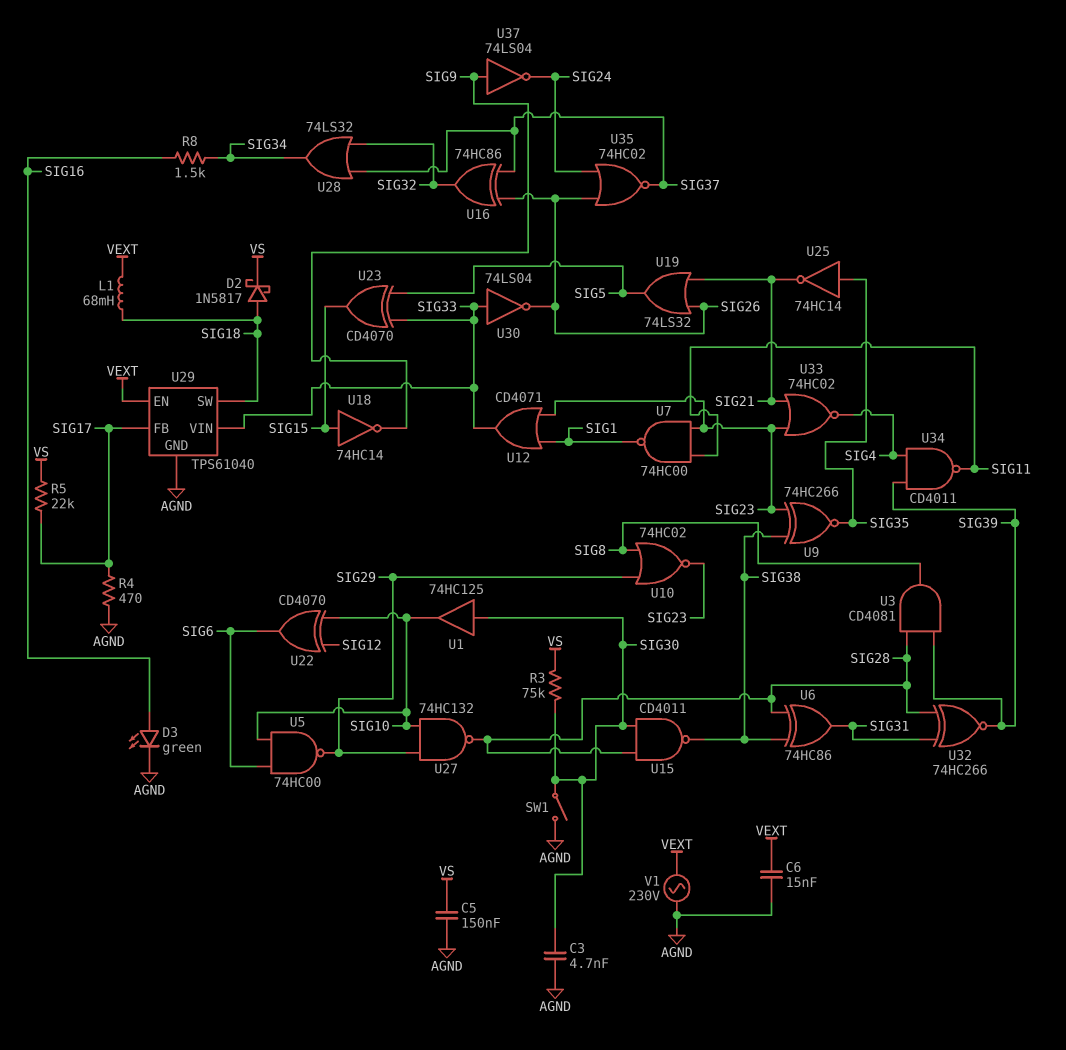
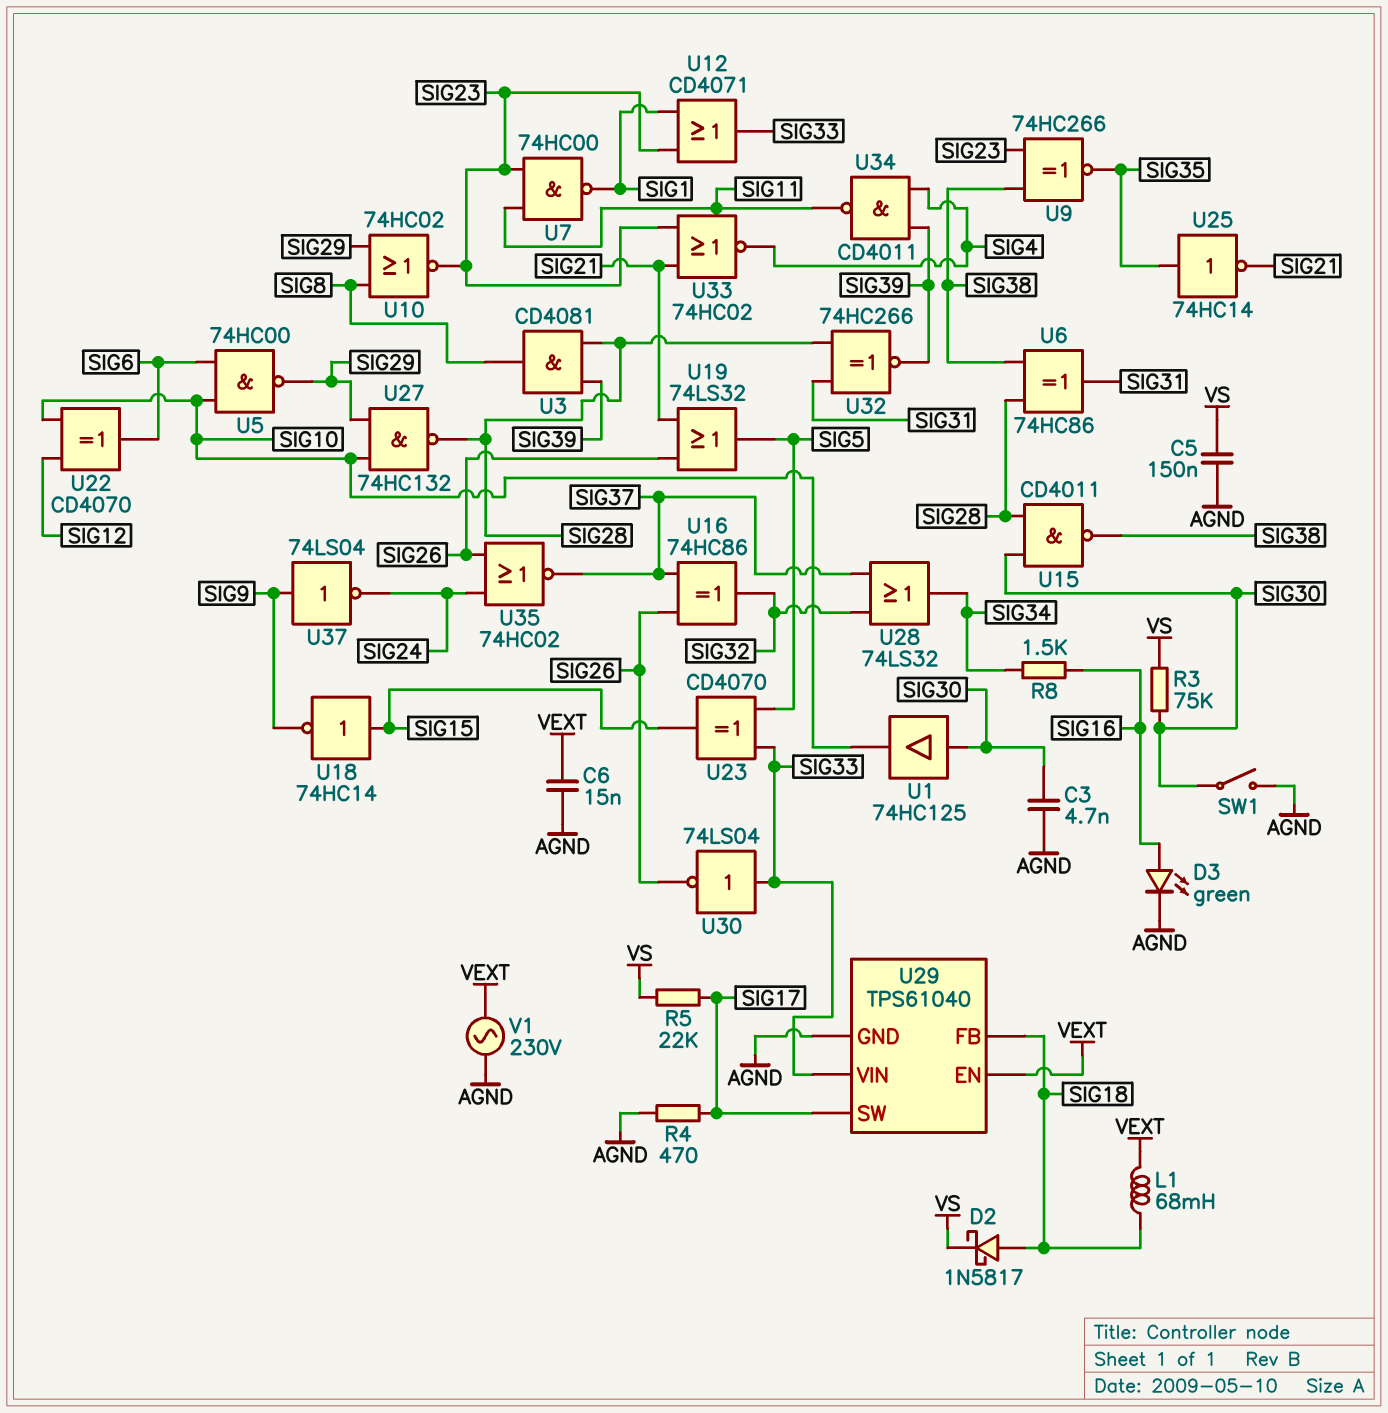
U29 pin FB: SIG17 -> SIG18
U29 pin SW: SIG18 -> SIG17

